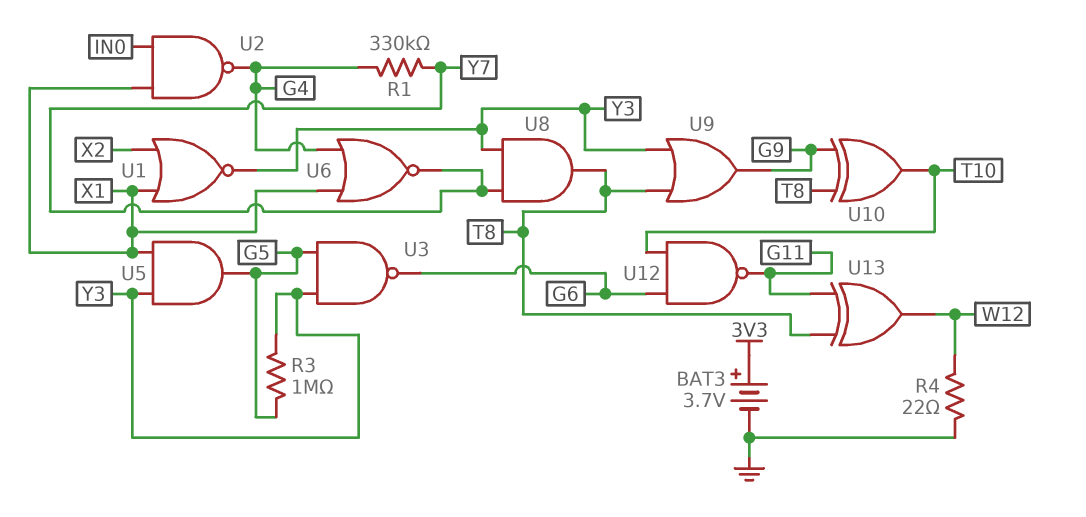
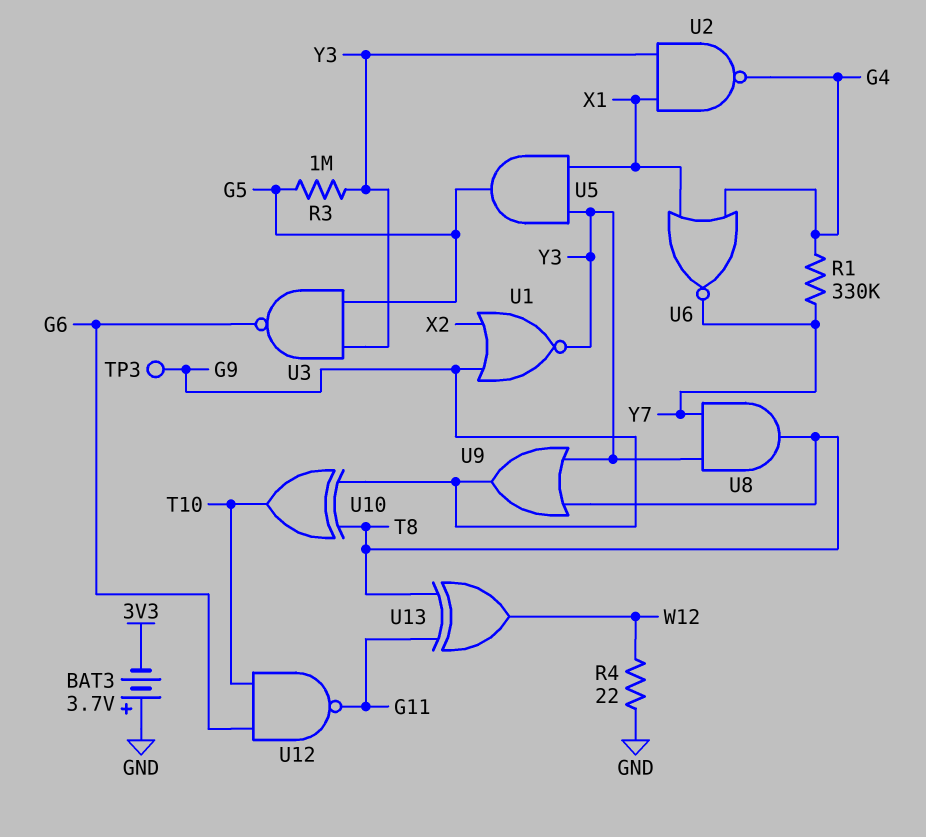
BAT3: 3.7V (plus 3V3, minus GND) -> 3.7V (plus GND, minus 3V3)
TP3: none -> test point (G9)
U1: NOR (in X1, in X2, out Y3) -> NOR (in G9, in X2, out Y3)
U2: NAND (in IN0, in X1, out G4) -> NAND (in X1, in Y3, out G4)

